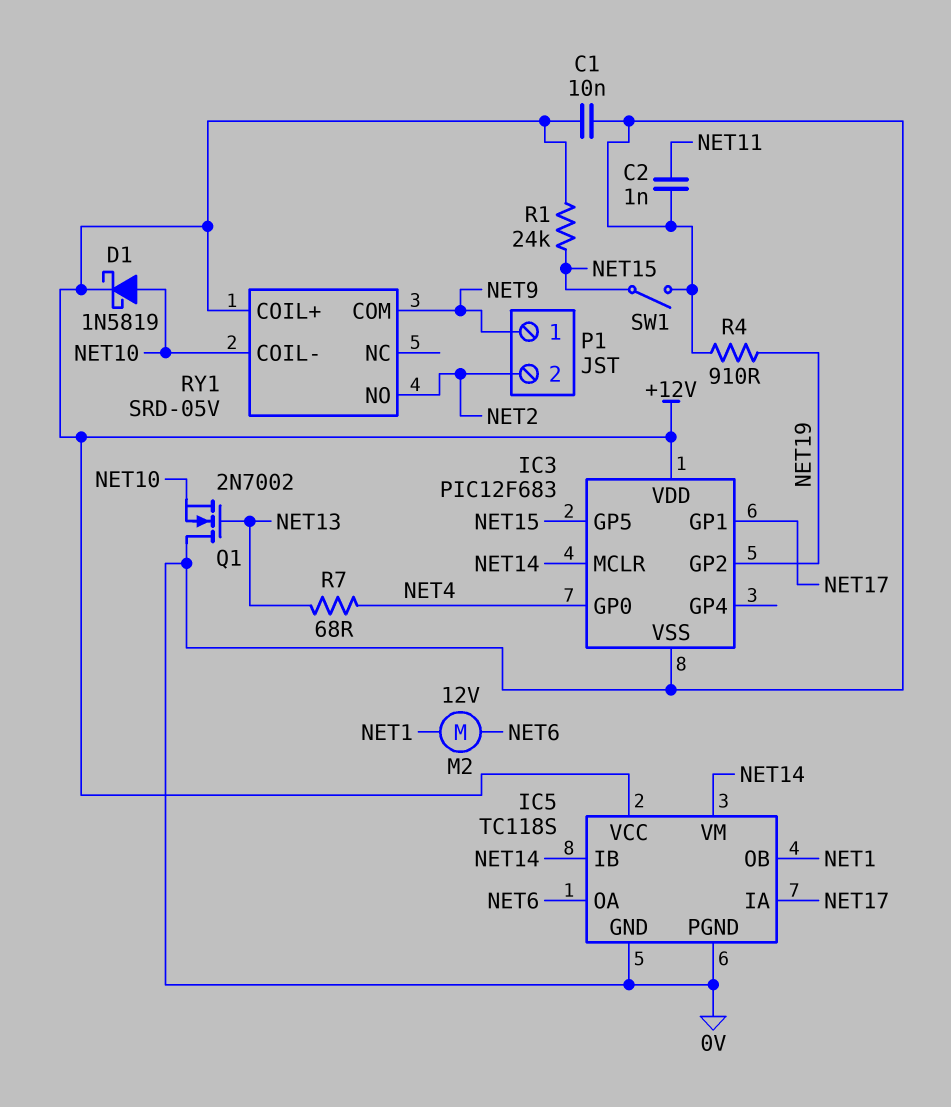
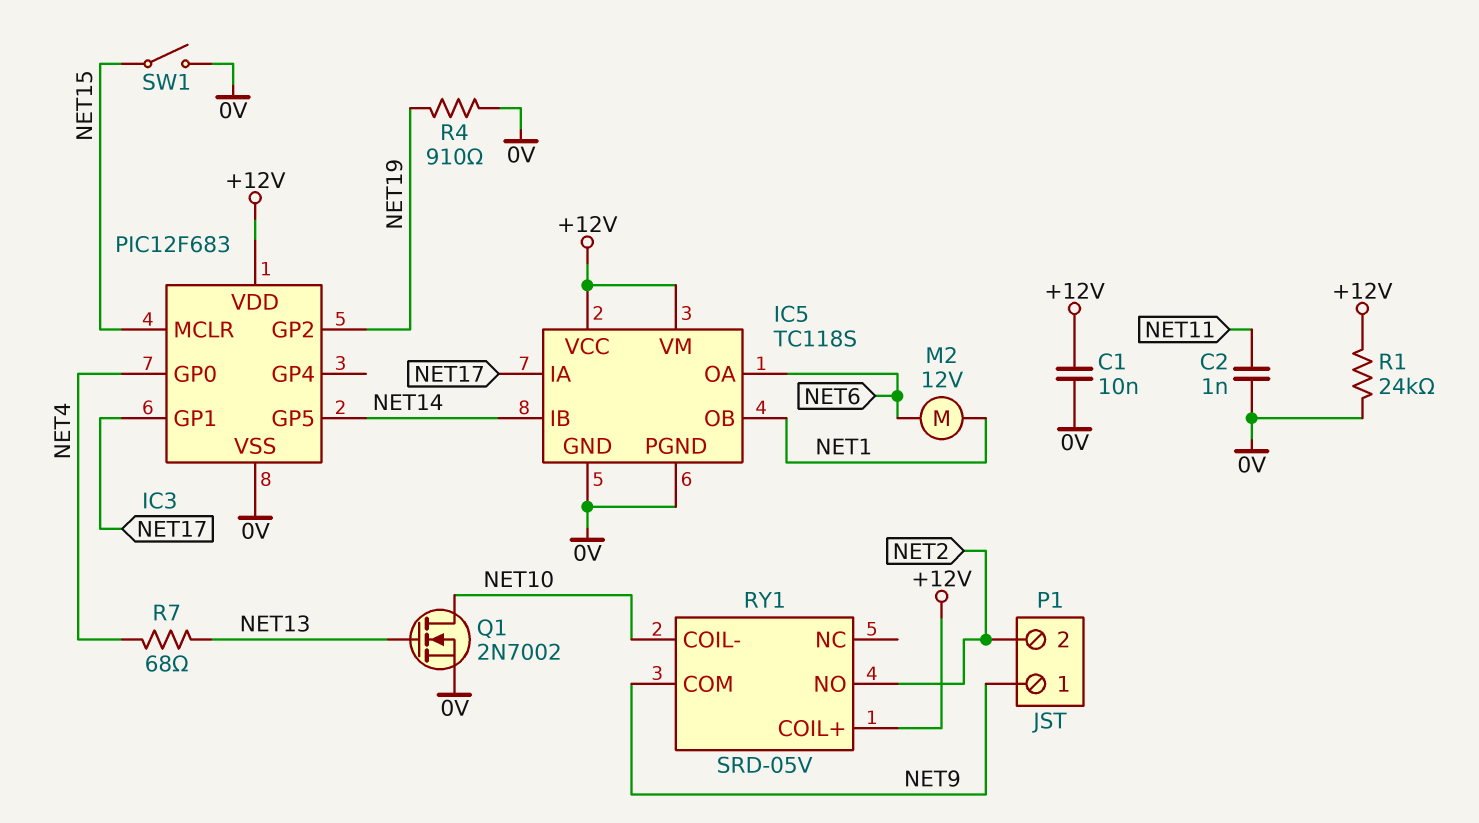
D1: schottky 1N5819 (A NET10, K +12V) -> none
IC3 pin GP5: NET15 -> NET14
IC3 pin MCLR: NET14 -> NET15
IC5 pin VM: NET14 -> +12V
Q1: NMOS 2N7002 (G NET13, D 0V, S NET10) -> NMOS 2N7002 (G NET13, D NET10, S 0V)
R1: 24k (+12V, NET15) -> 24k (+12V, 0V)

